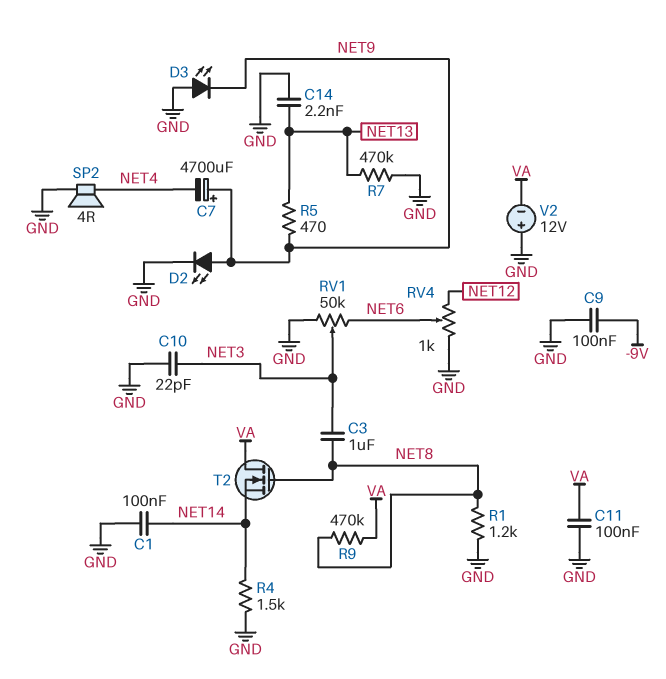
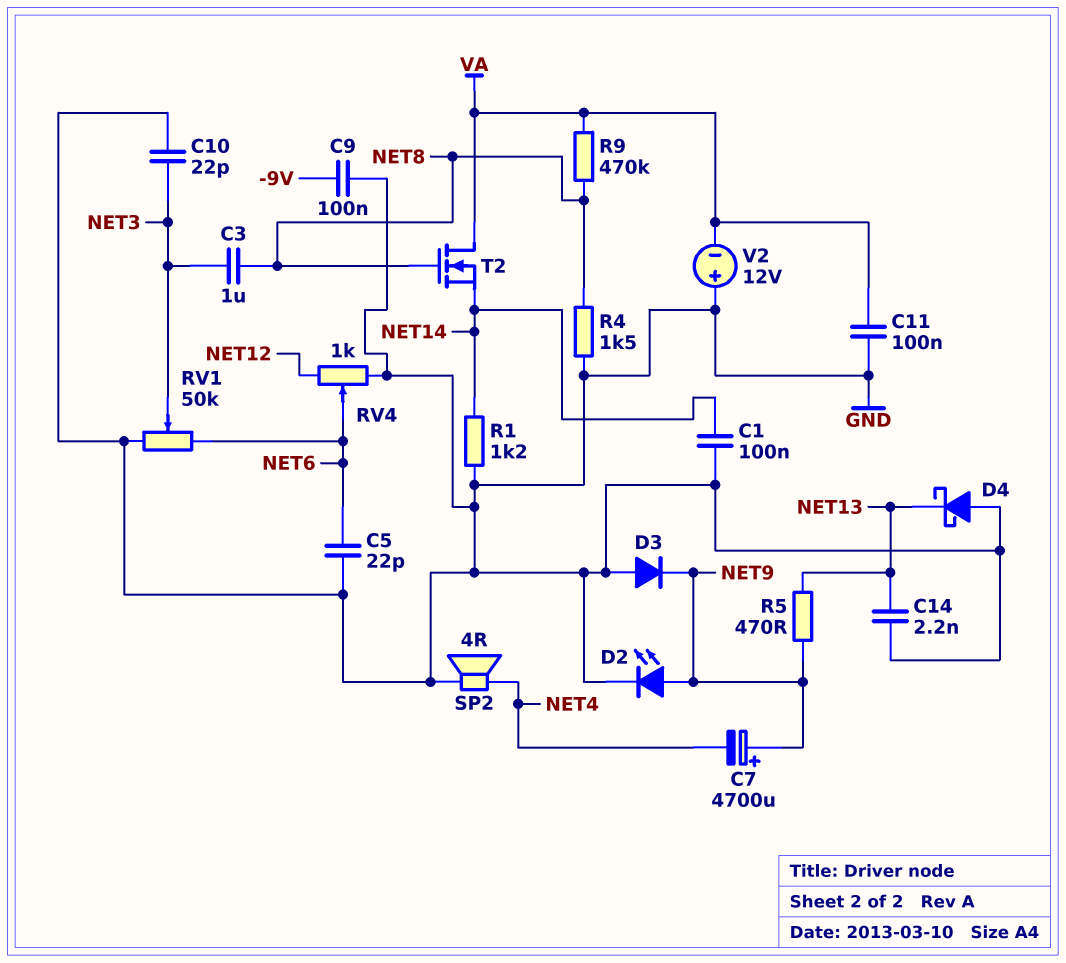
C5: none -> 22pF (GND, NET6)
D3: LED (A GND, K NET9) -> diode (A GND, K NET9)
D4: none -> schottky (A GND, K NET13)
R1: 1.2k (GND, NET8) -> 1.2k (GND, NET14)
R4: 1.5k (GND, NET14) -> 1.5k (GND, NET8)
R7: 470k (GND, NET13) -> none

